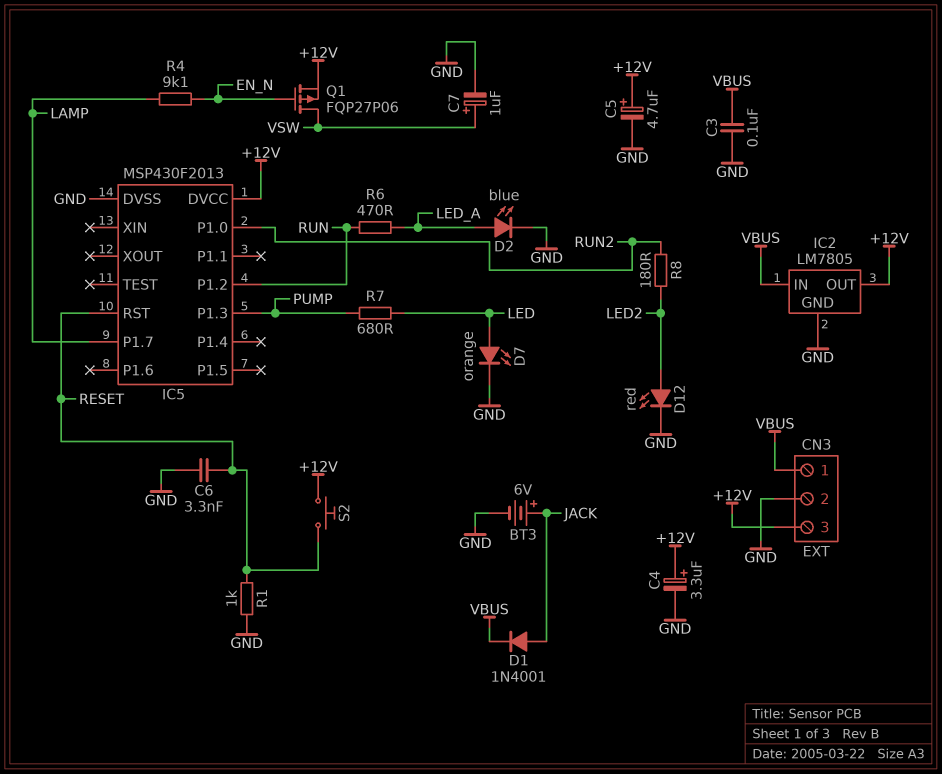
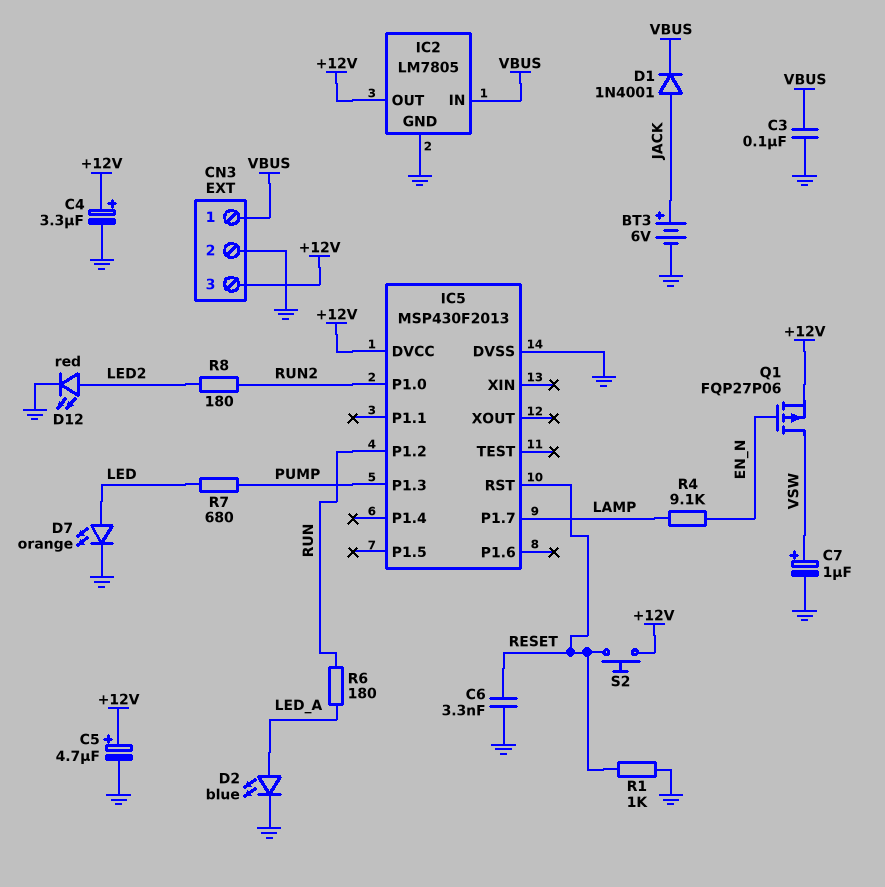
R6: 470 (LED_A, RUN) -> 180 (LED_A, RUN)

